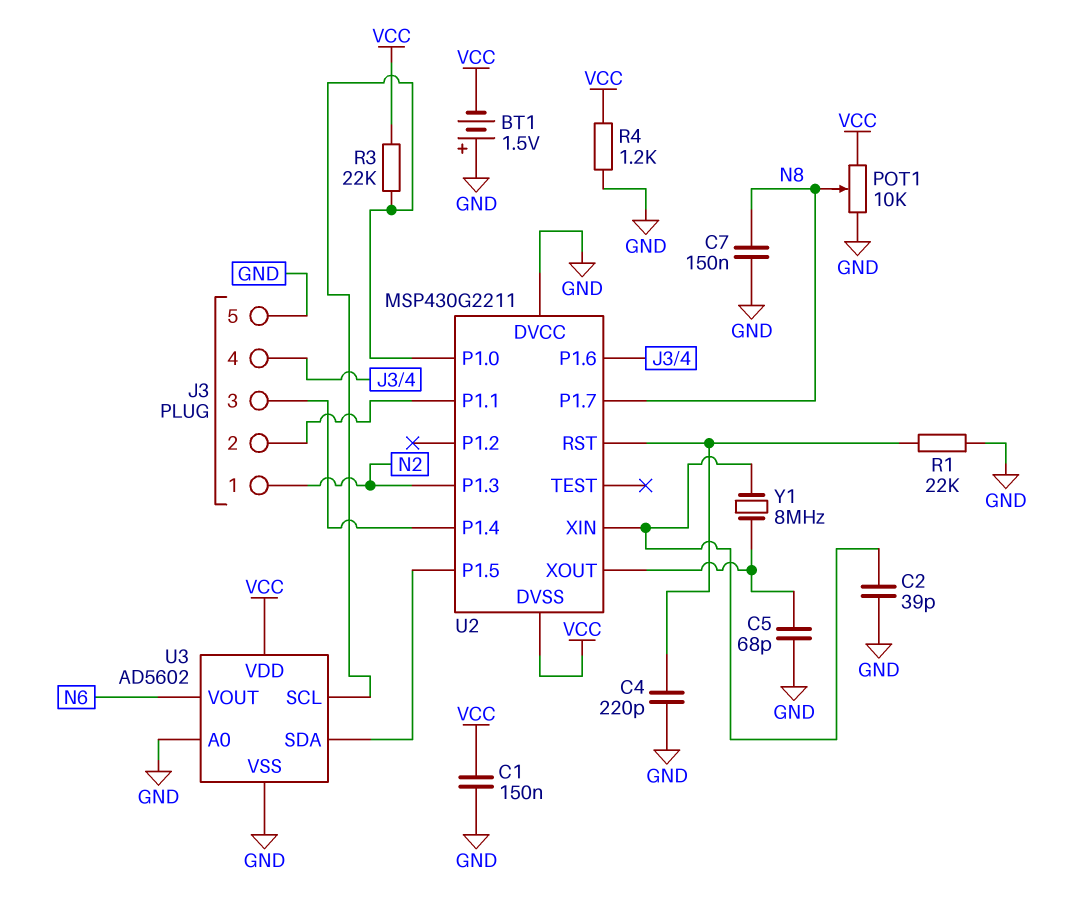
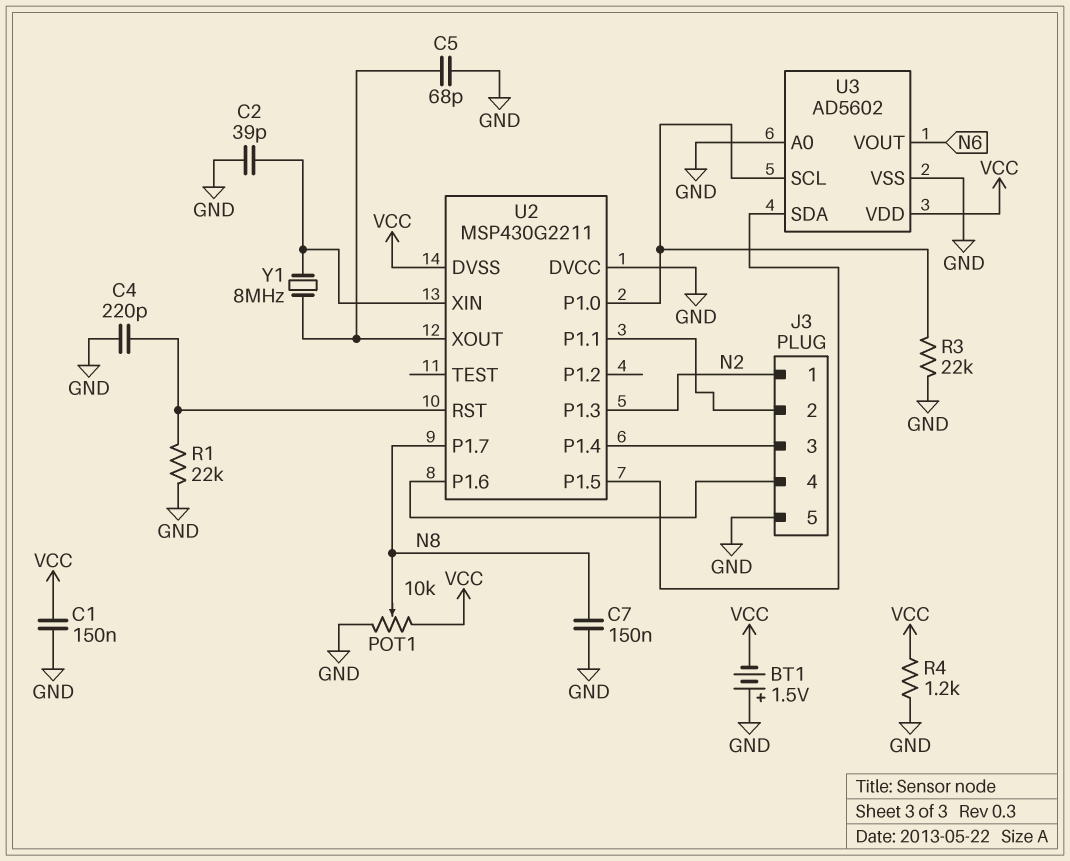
R3: 22k (U2/P1.0, VCC) -> 22k (GND, U2/P1.0)

